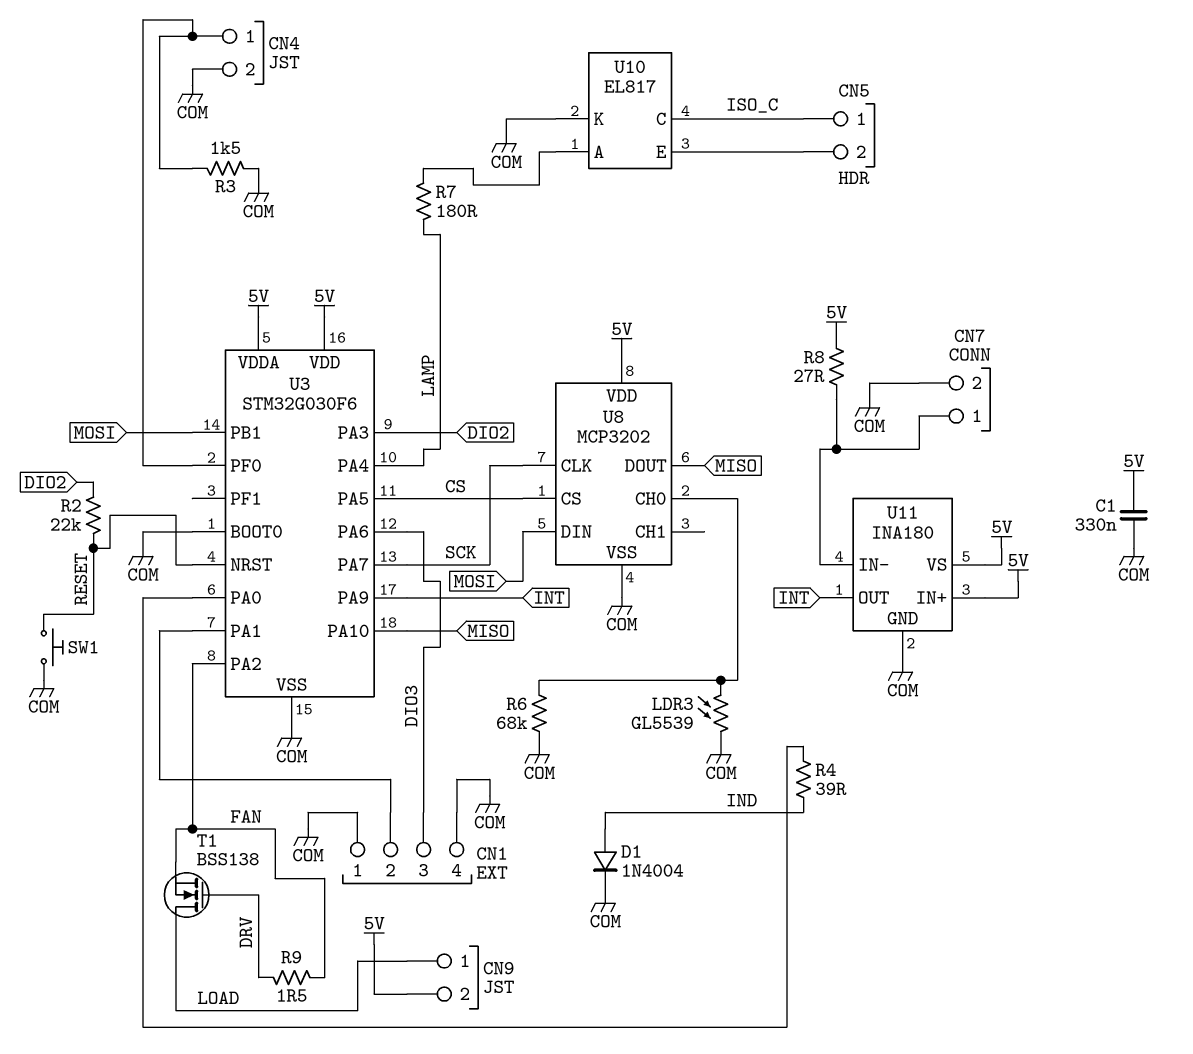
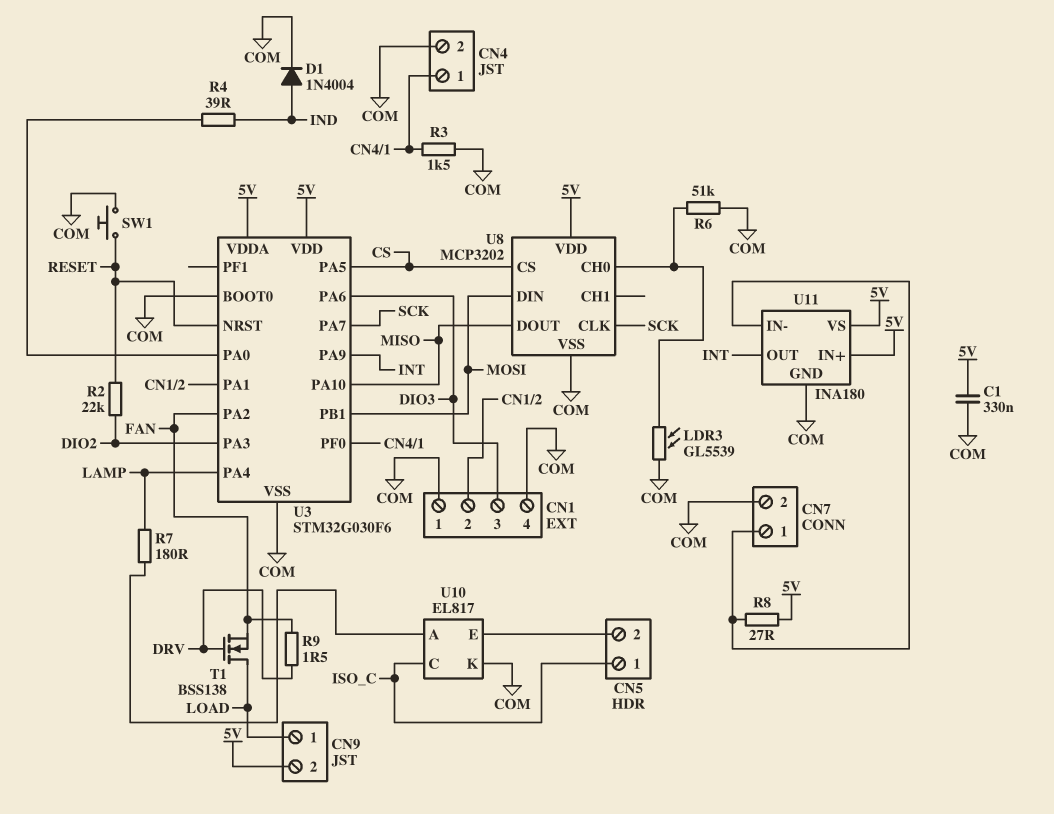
R6: 68k (COM, U8/CH0) -> 51k (COM, U8/CH0)

